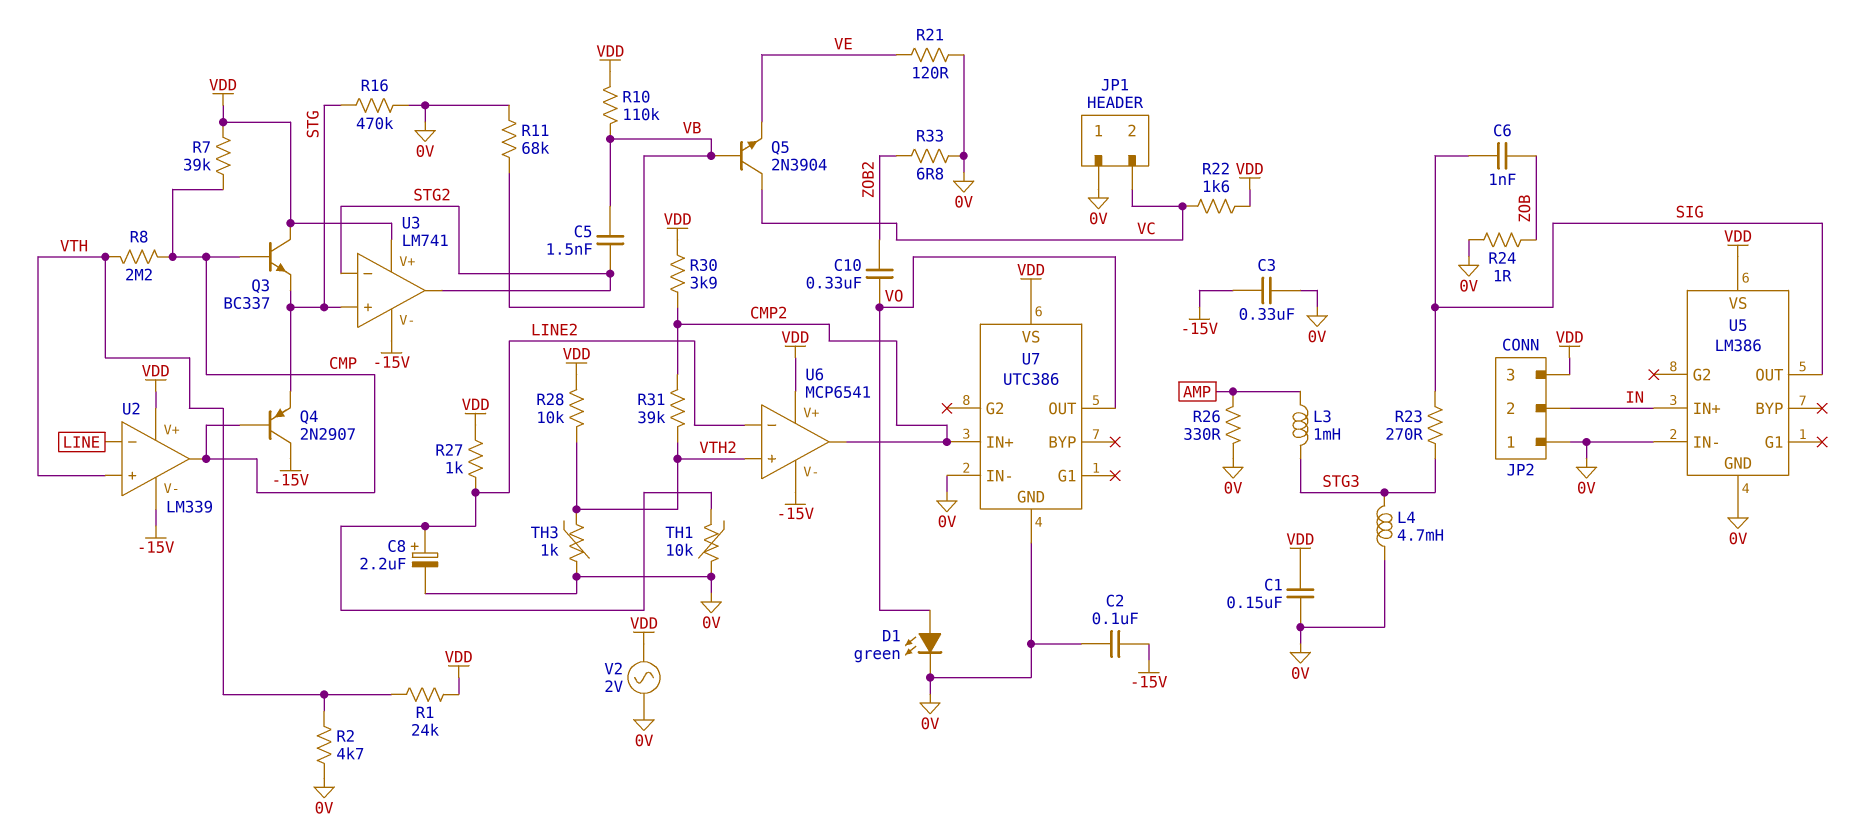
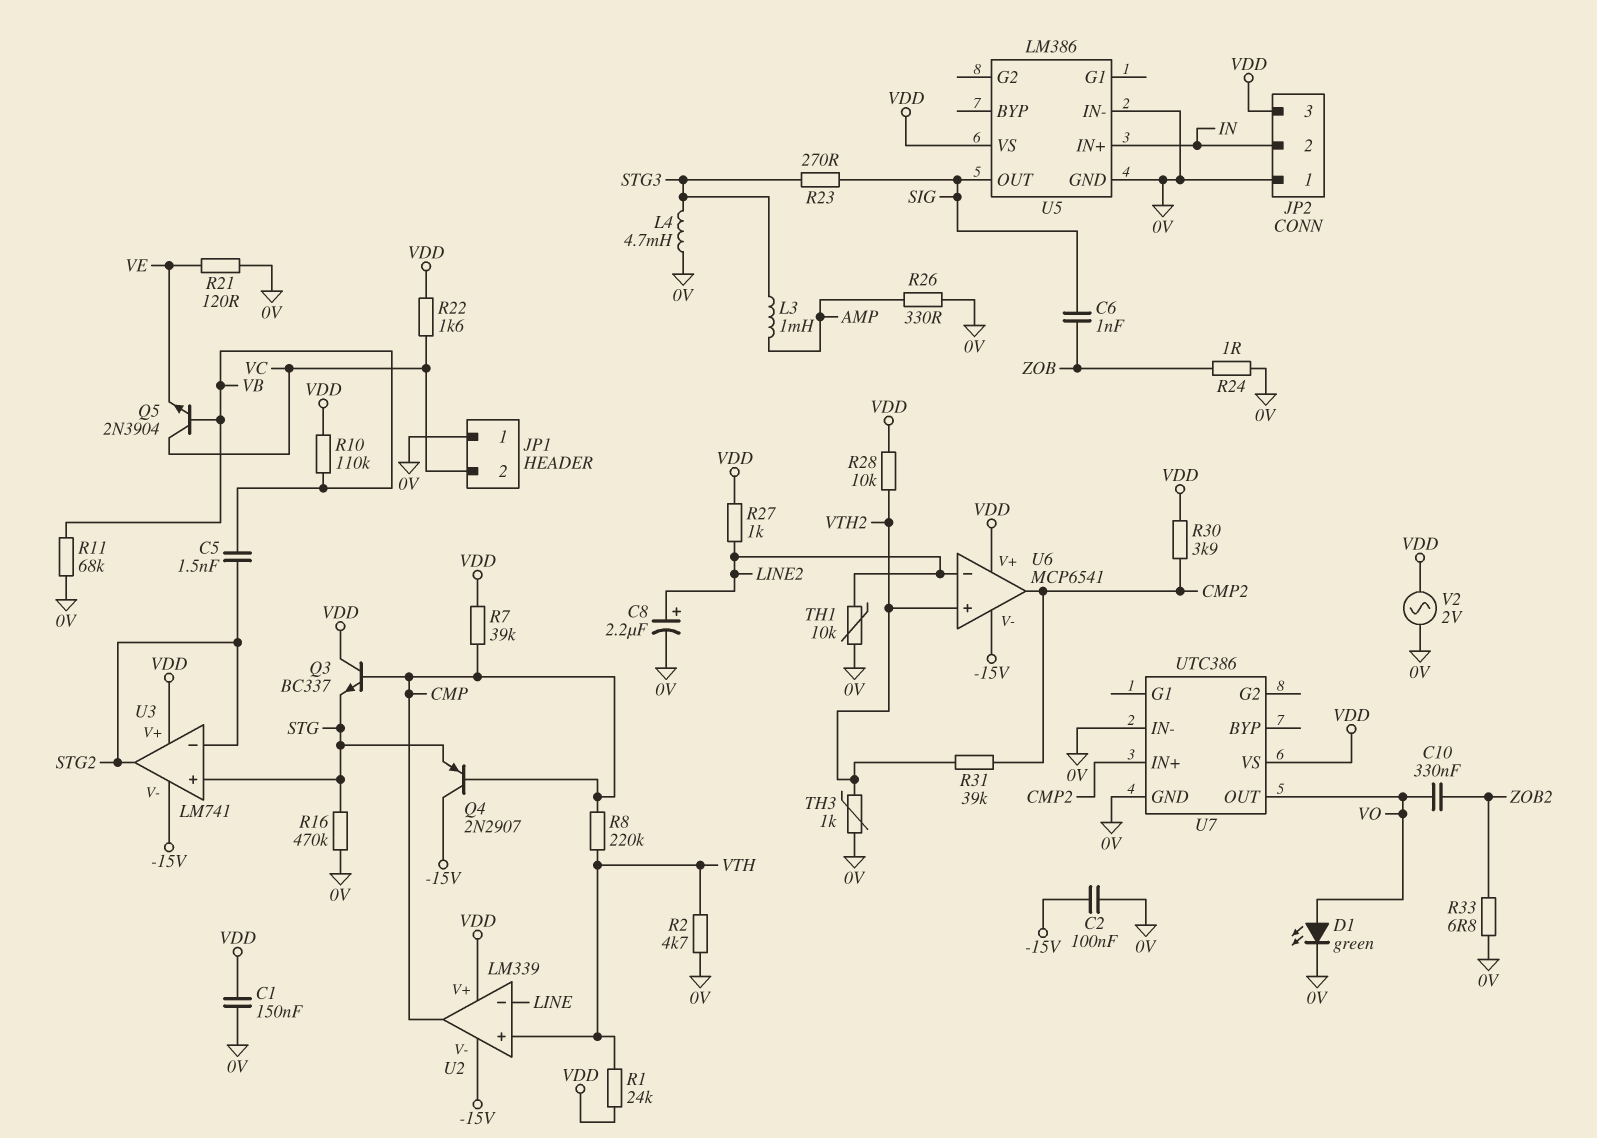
C3: 330nF (-15V, 0V) -> none
R8: 2.2M (CMP, VTH) -> 220k (CMP, VTH)

